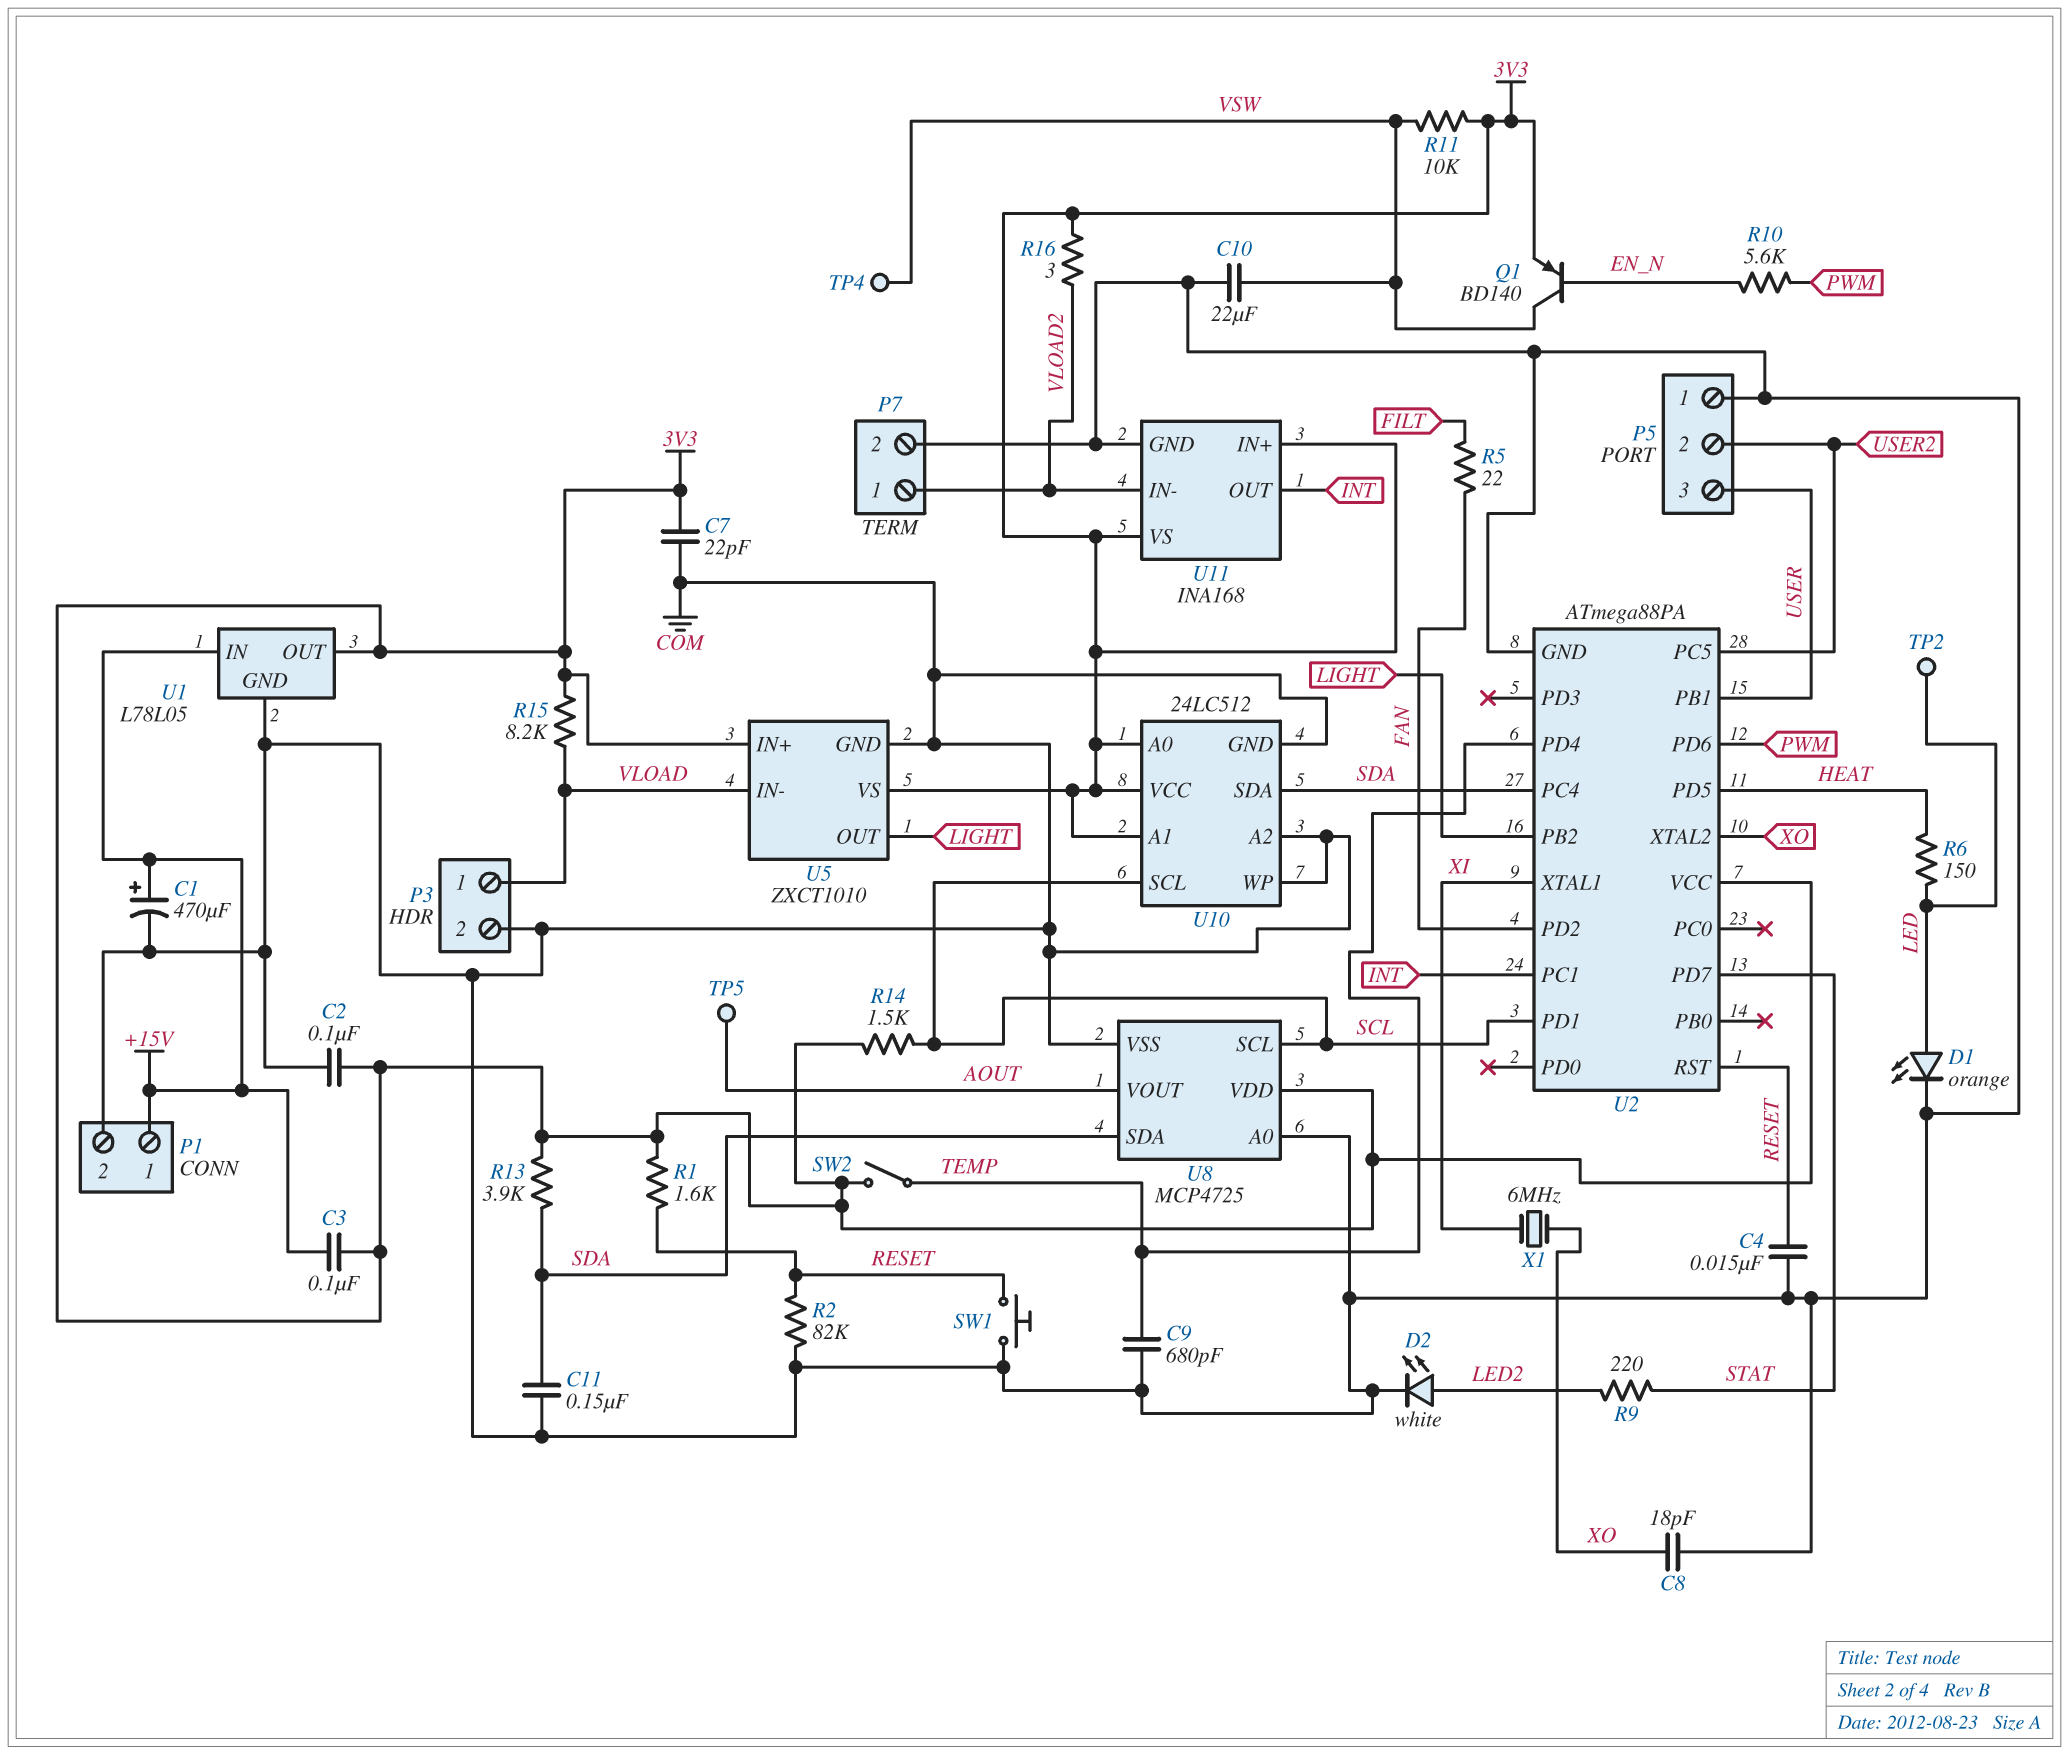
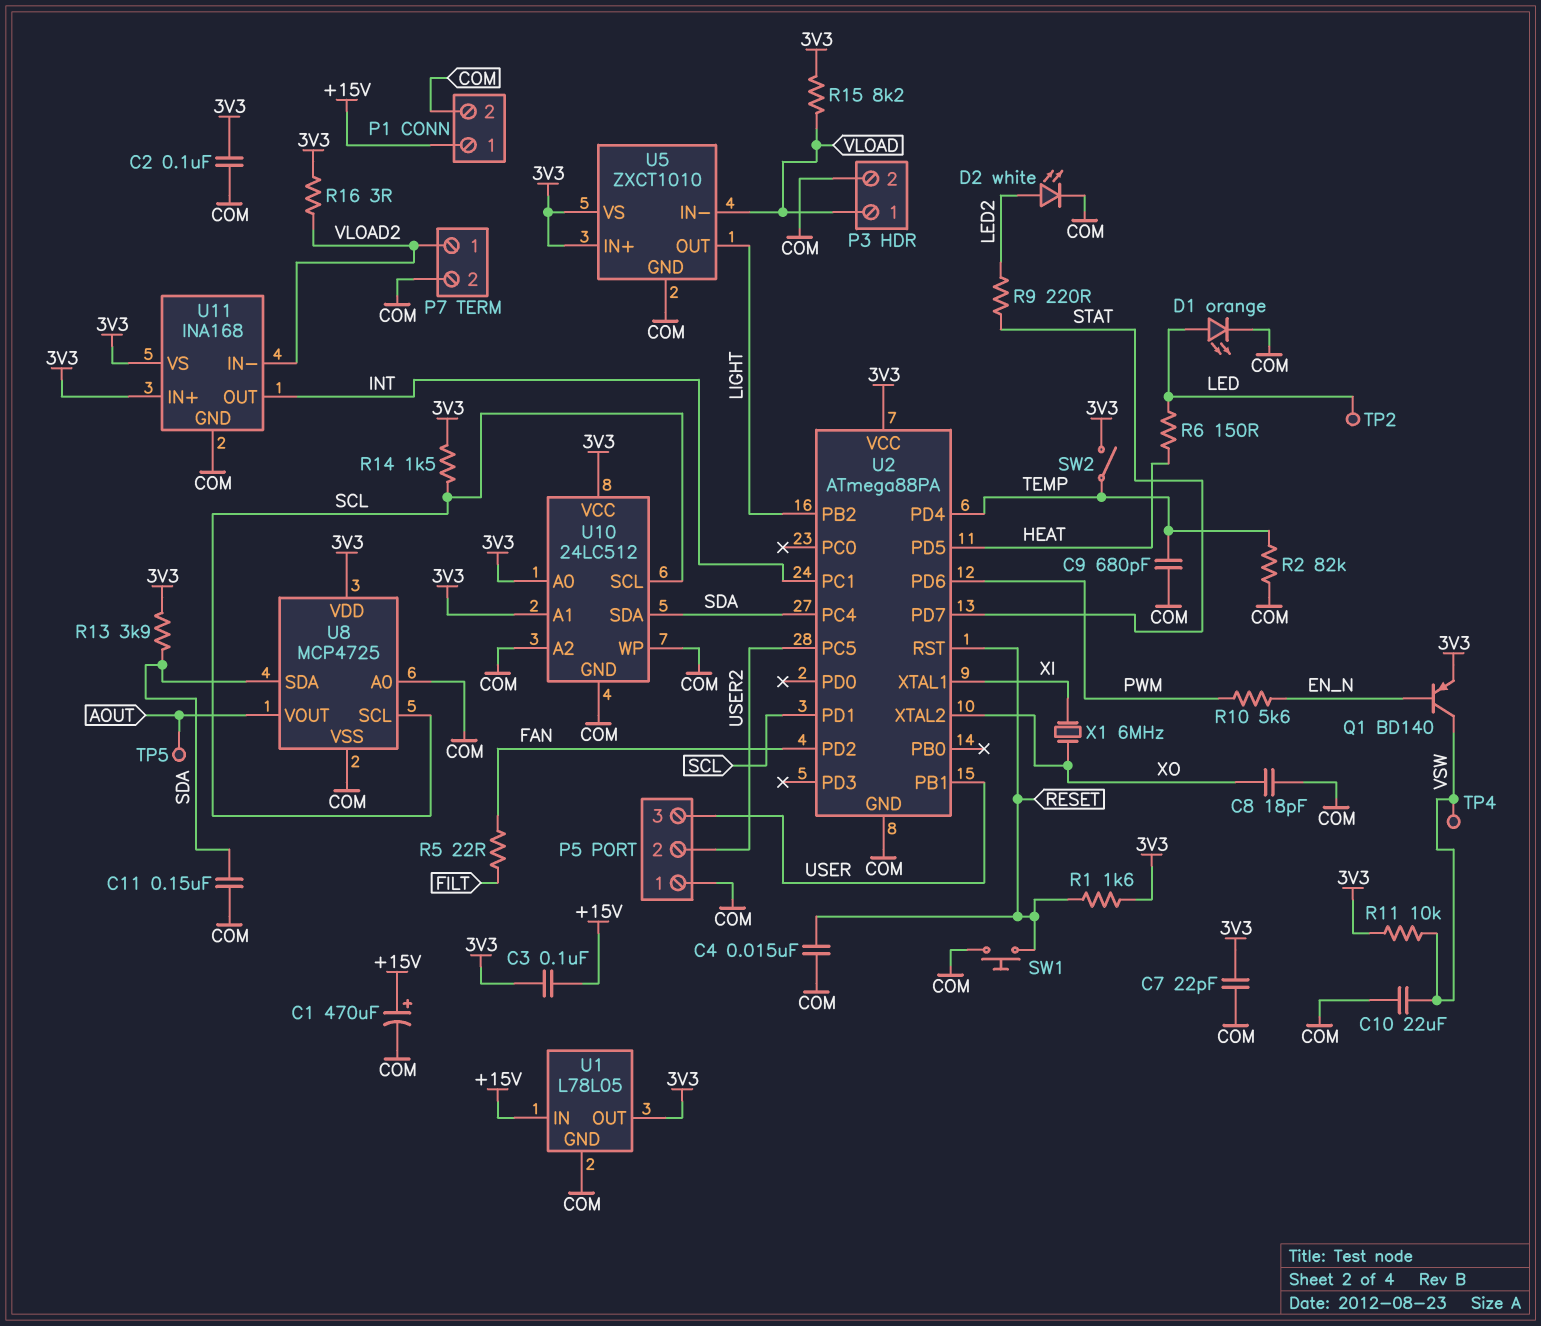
R2: 82k (COM, RESET) -> 82k (COM, TEMP)

